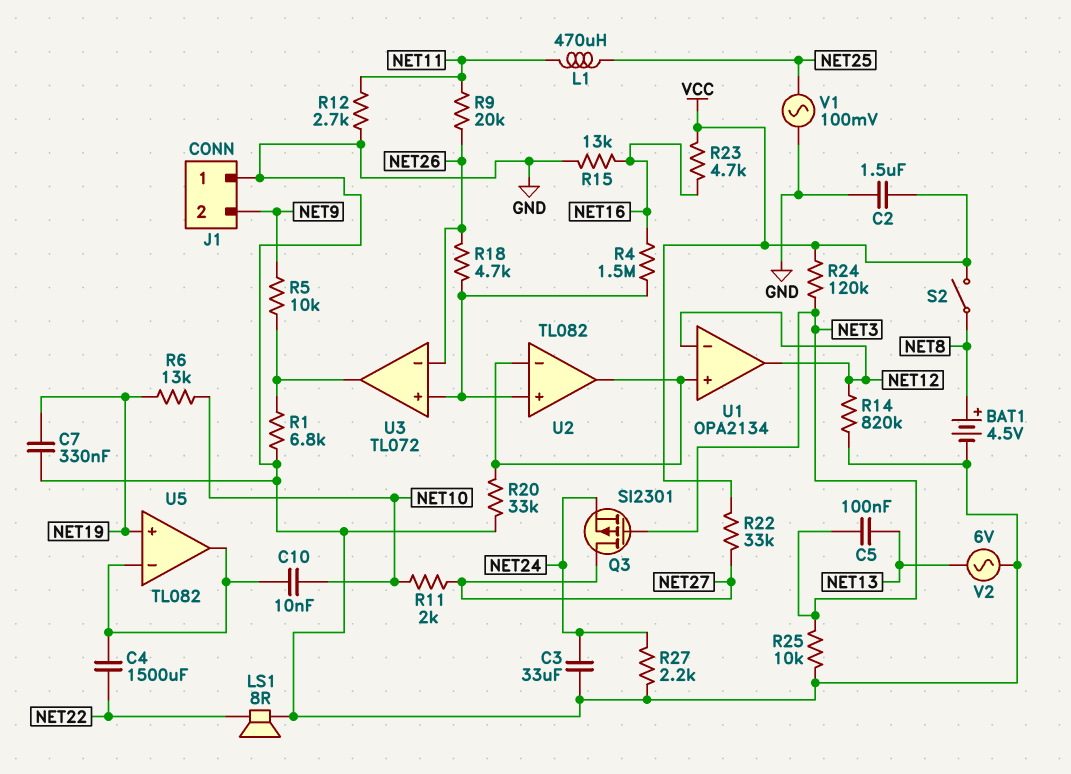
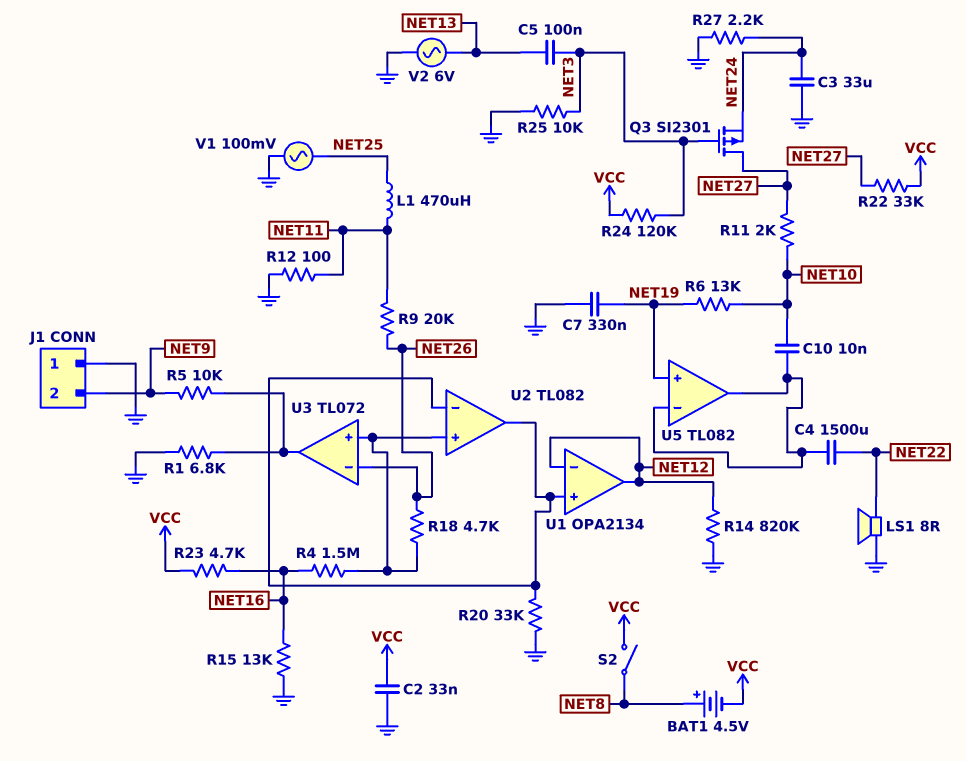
BAT1: 4.5V (plus NET8, minus GND) -> 4.5V (plus NET8, minus VCC)
C2: 1.5uF (GND, VCC) -> 33nF (GND, VCC)
R12: 2.7k (GND, NET11) -> 100 (GND, NET11)

